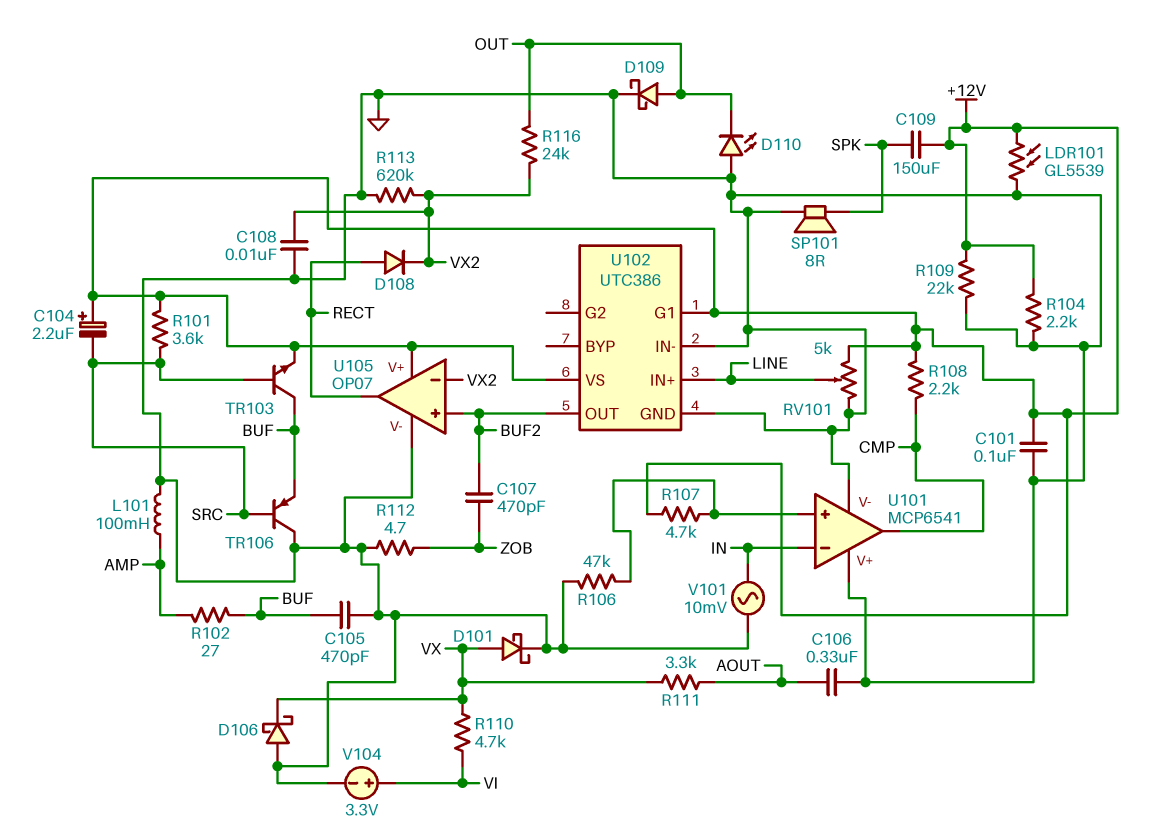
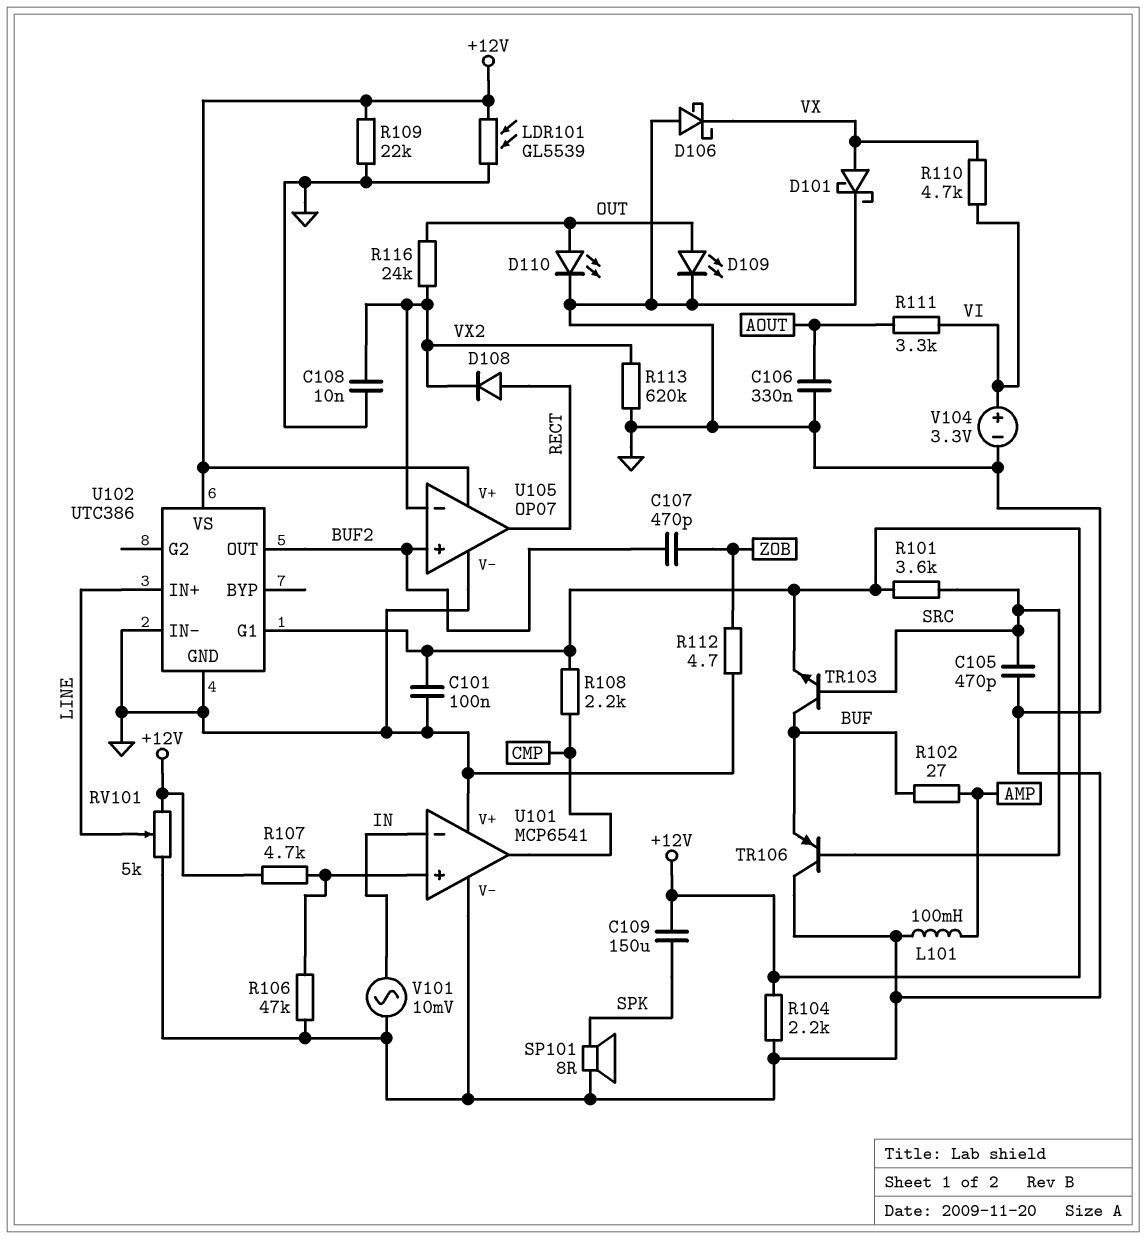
C104: 2.2uF (plus +12V, minus SRC) -> none
C105: 470pF (BUF, GND) -> 470pF (GND, SRC)
D109: schottky (A OUT, K GND) -> LED (A OUT, K GND)
D110: LED (A GND, K OUT) -> LED (A OUT, K GND)
R111: 3.3k (AOUT, VX) -> 3.3k (AOUT, VI)

